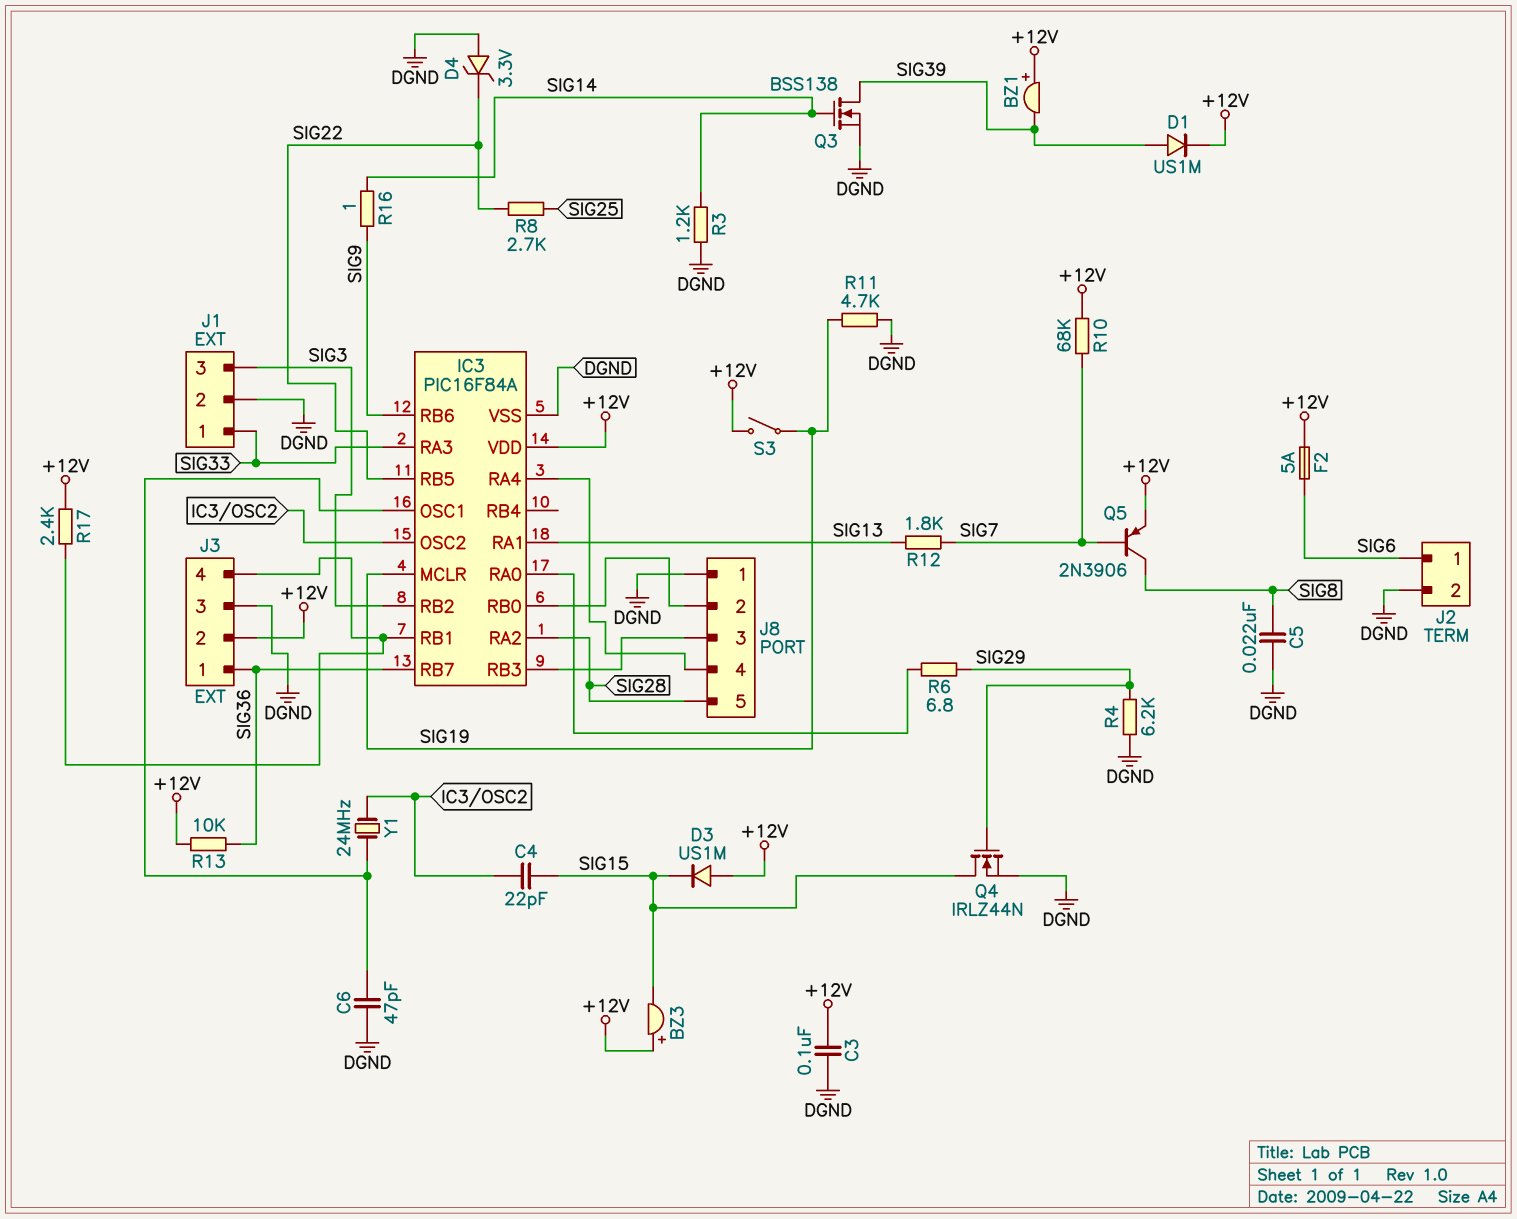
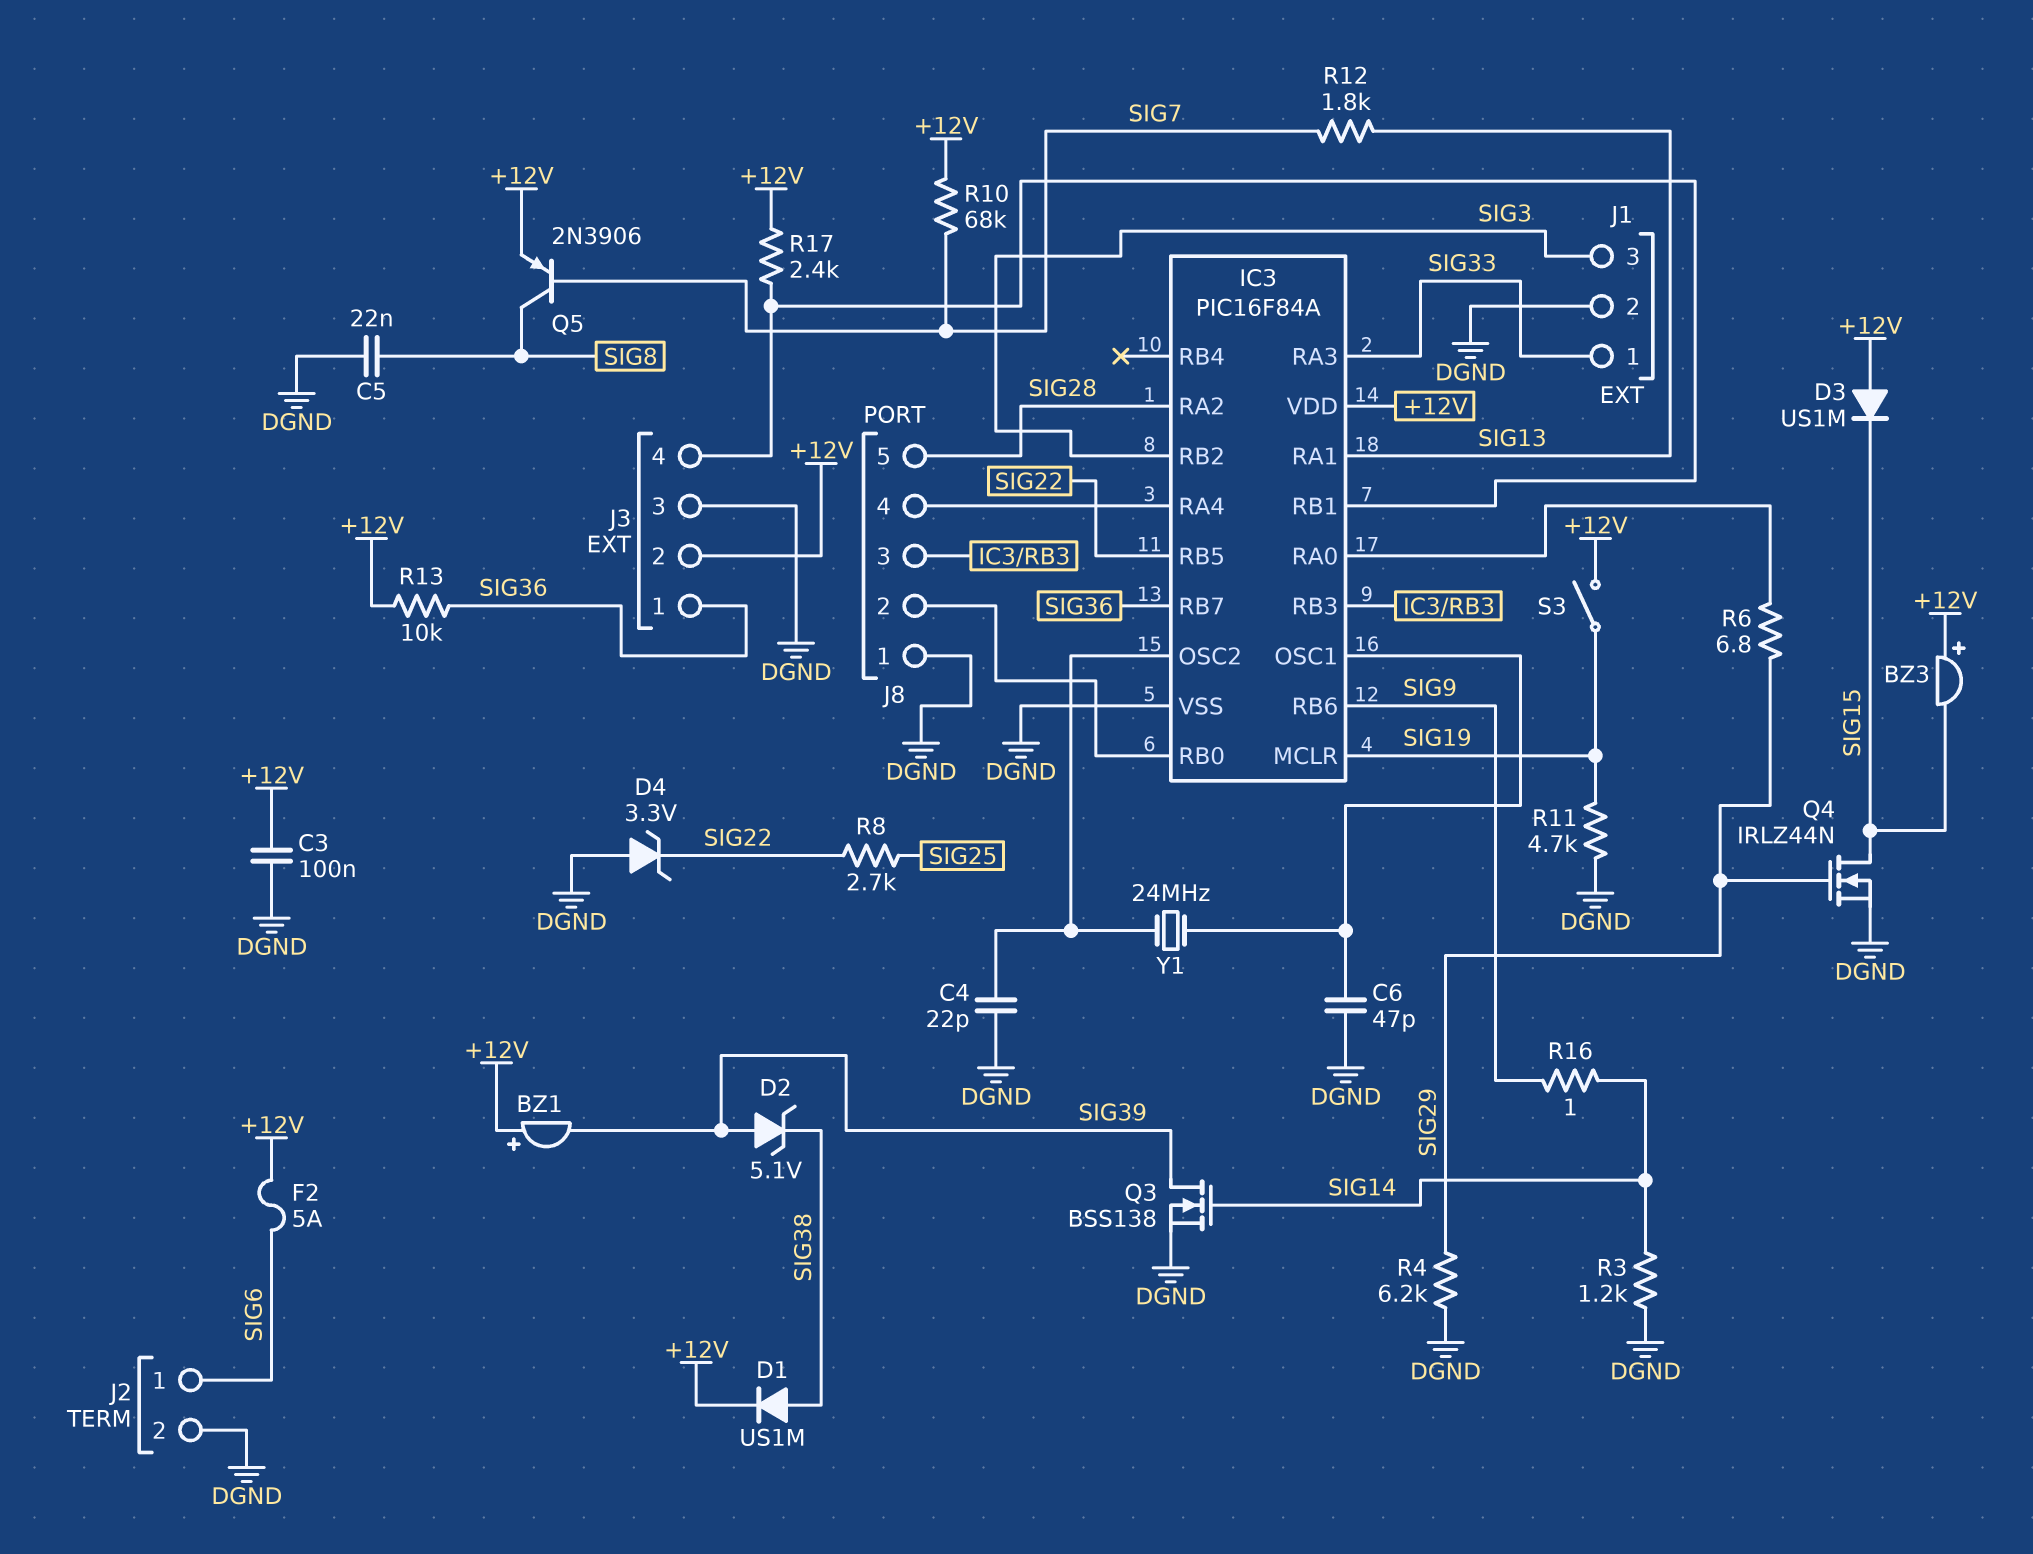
C4: 22pF (IC3/OSC2, SIG15) -> 22pF (DGND, IC3/OSC2)
D1: diode US1M (A SIG39, K +12V) -> diode US1M (A SIG38, K +12V)
D2: none -> zener 5.1V (A SIG39, K SIG38)

